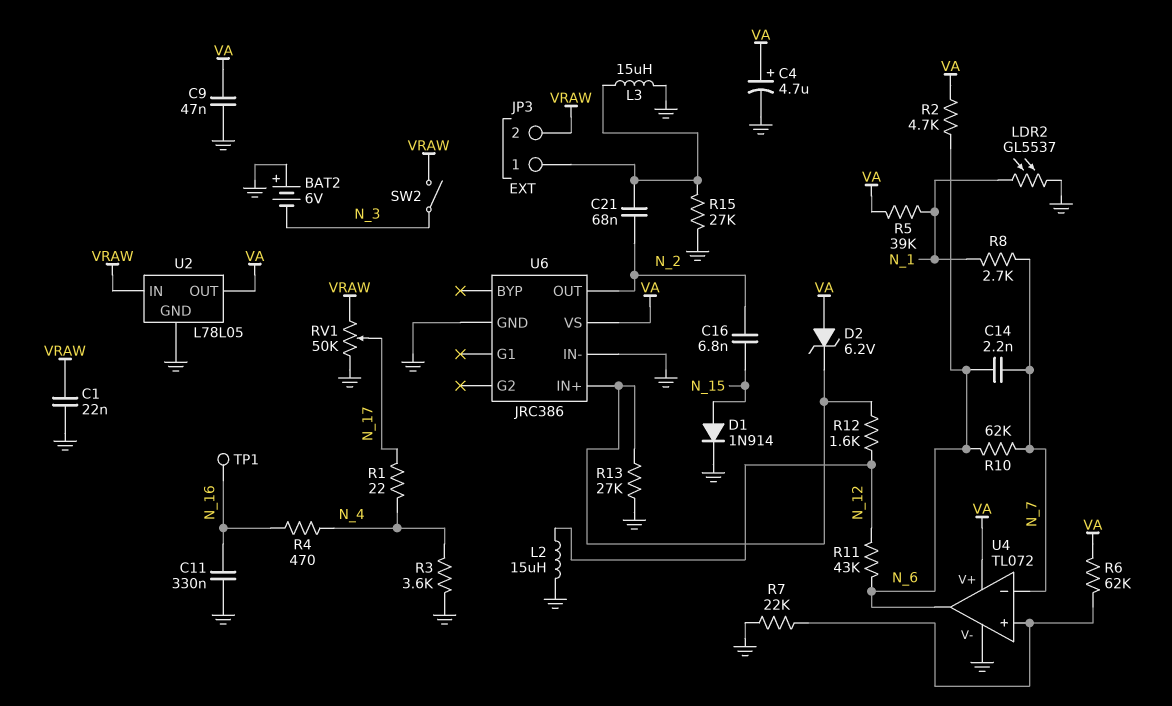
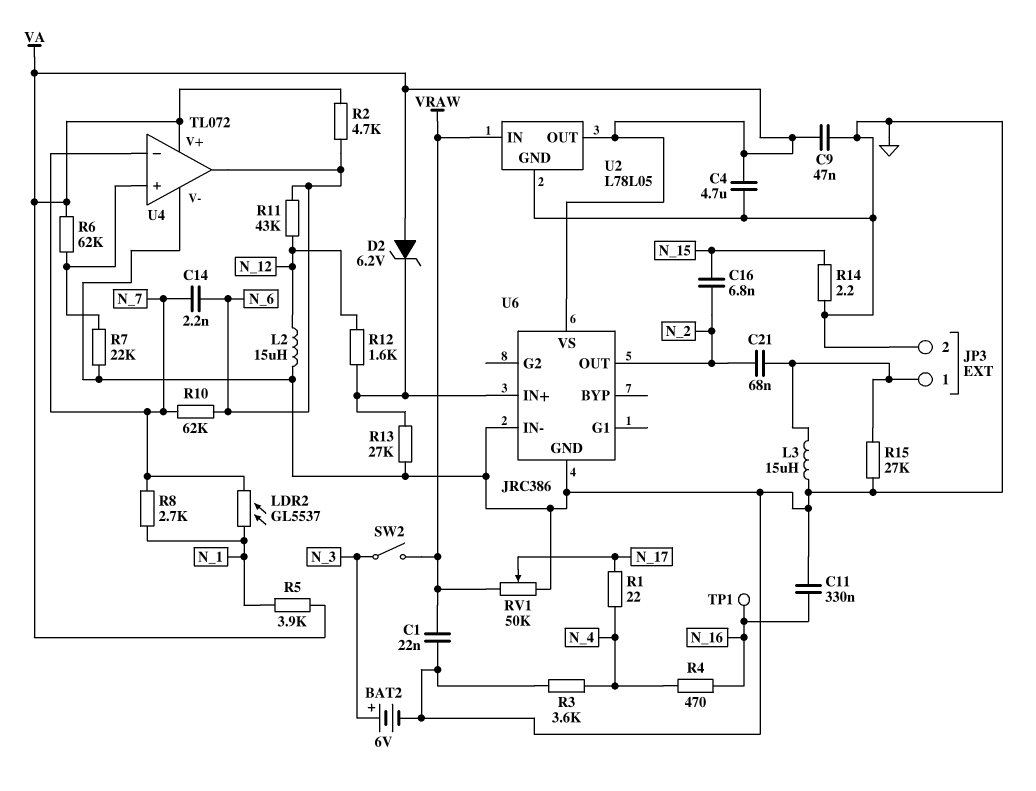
BAT2: 6V (plus GND, minus N_3) -> 6V (plus N_3, minus GND)
C4: 4.7uF (plus VA, minus GND) -> 4.7uF (GND, VA)
D1: diode 1N914 (A N_15, K GND) -> none
JP3 pin 2: VRAW -> GND
LDR2: GL5537 (GND, N_1) -> GL5537 (N_1, N_7)
R5: 39k (N_1, VA) -> 3.9k (N_1, VA)
R14: none -> 2.2 (GND, N_15)

